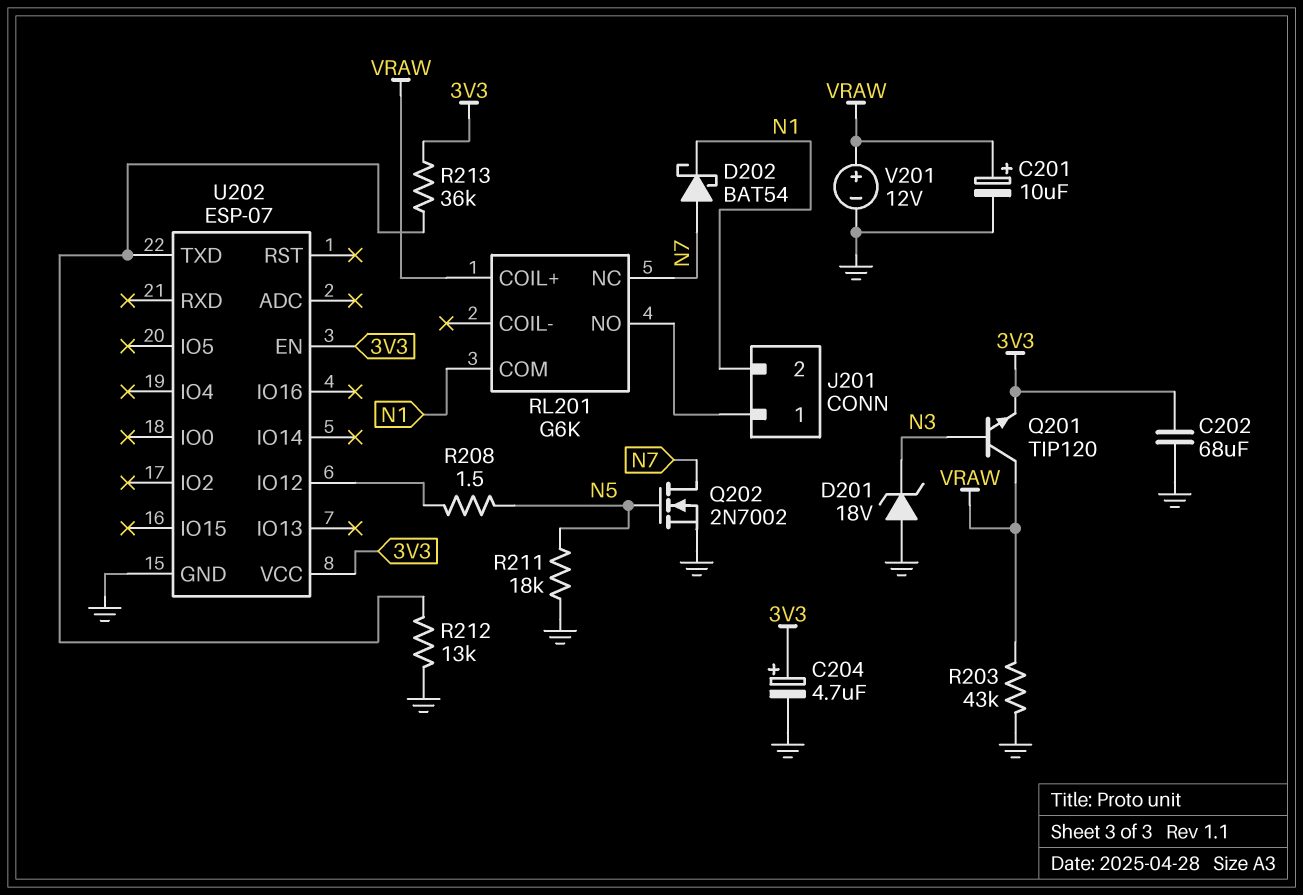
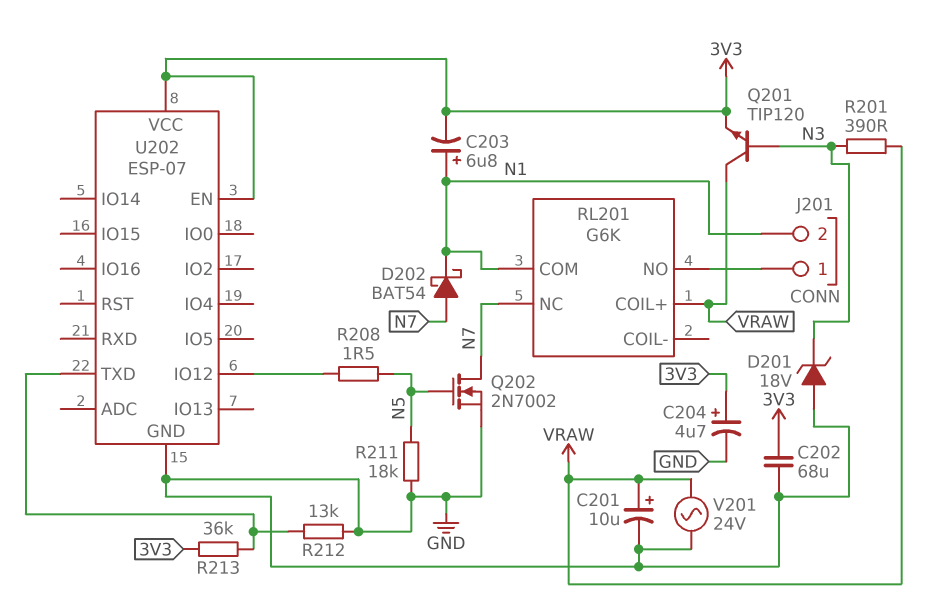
C203: none -> 6.8uF (plus N1, minus 3V3)
R201: none -> 390 (N3, VRAW)
R203: 43k (GND, VRAW) -> none
V201: 12V (plus VRAW, minus GND) -> AC 24V (GND, VRAW)

